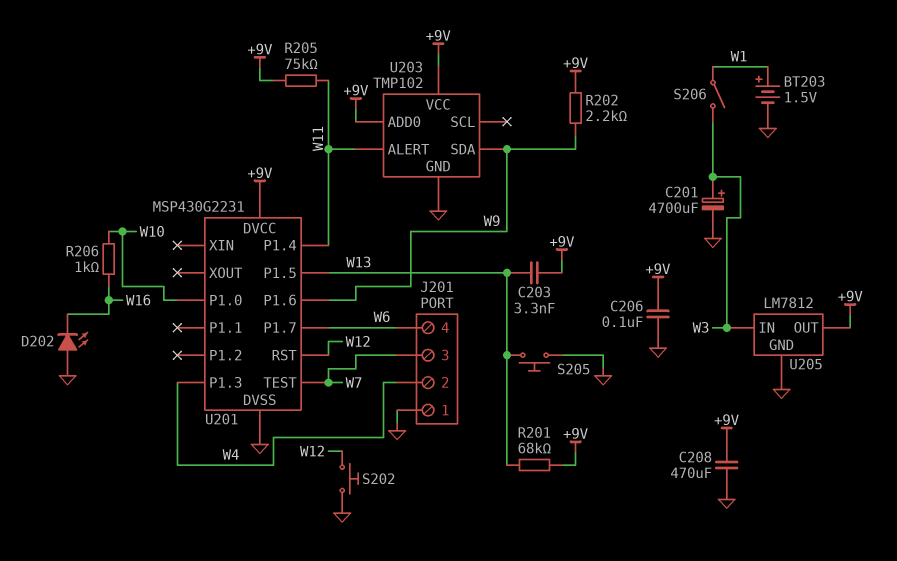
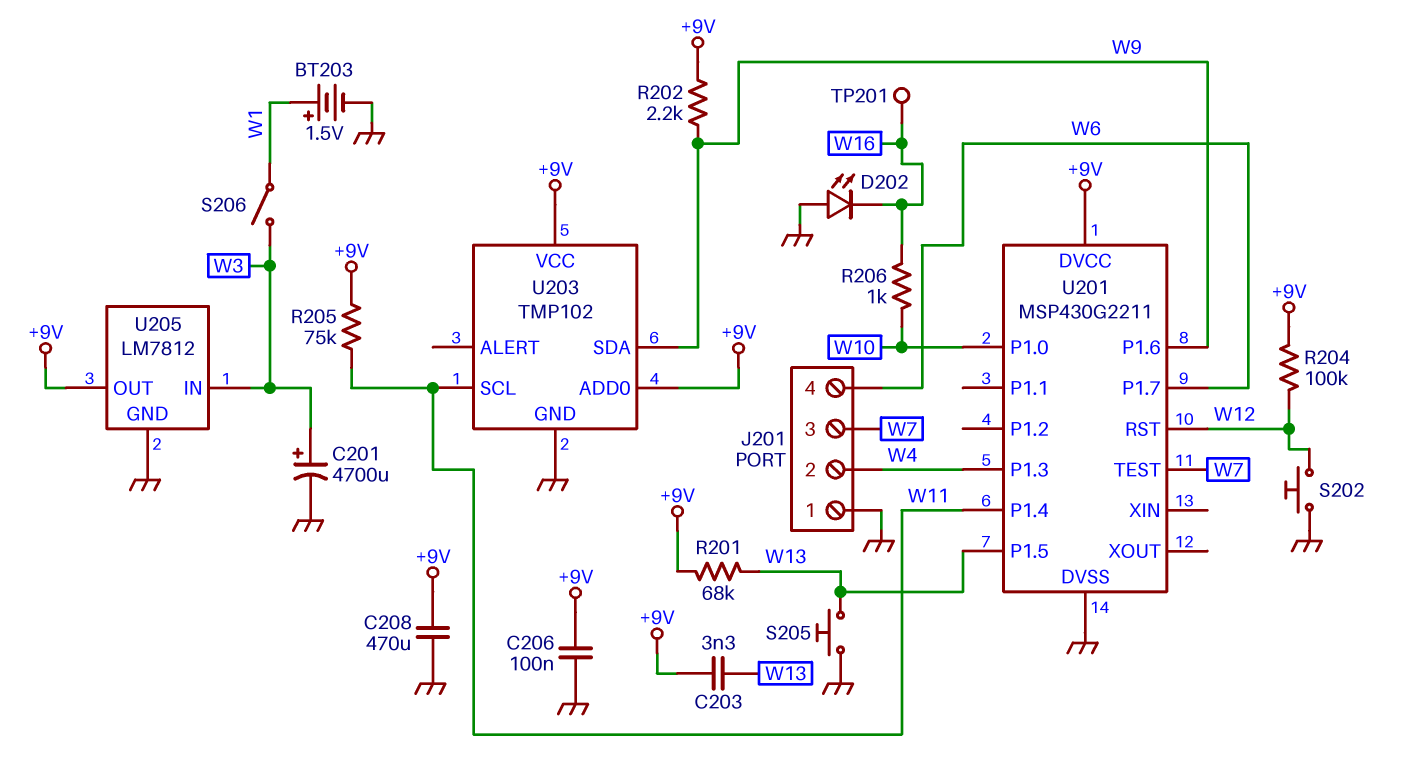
R204: none -> 100k (+9V, W12)
TP201: none -> test point (W16)
U201: MSP430G2231 -> MSP430G2211
U203 pin ALERT: W11 -> none
U203 pin SCL: none -> W11

